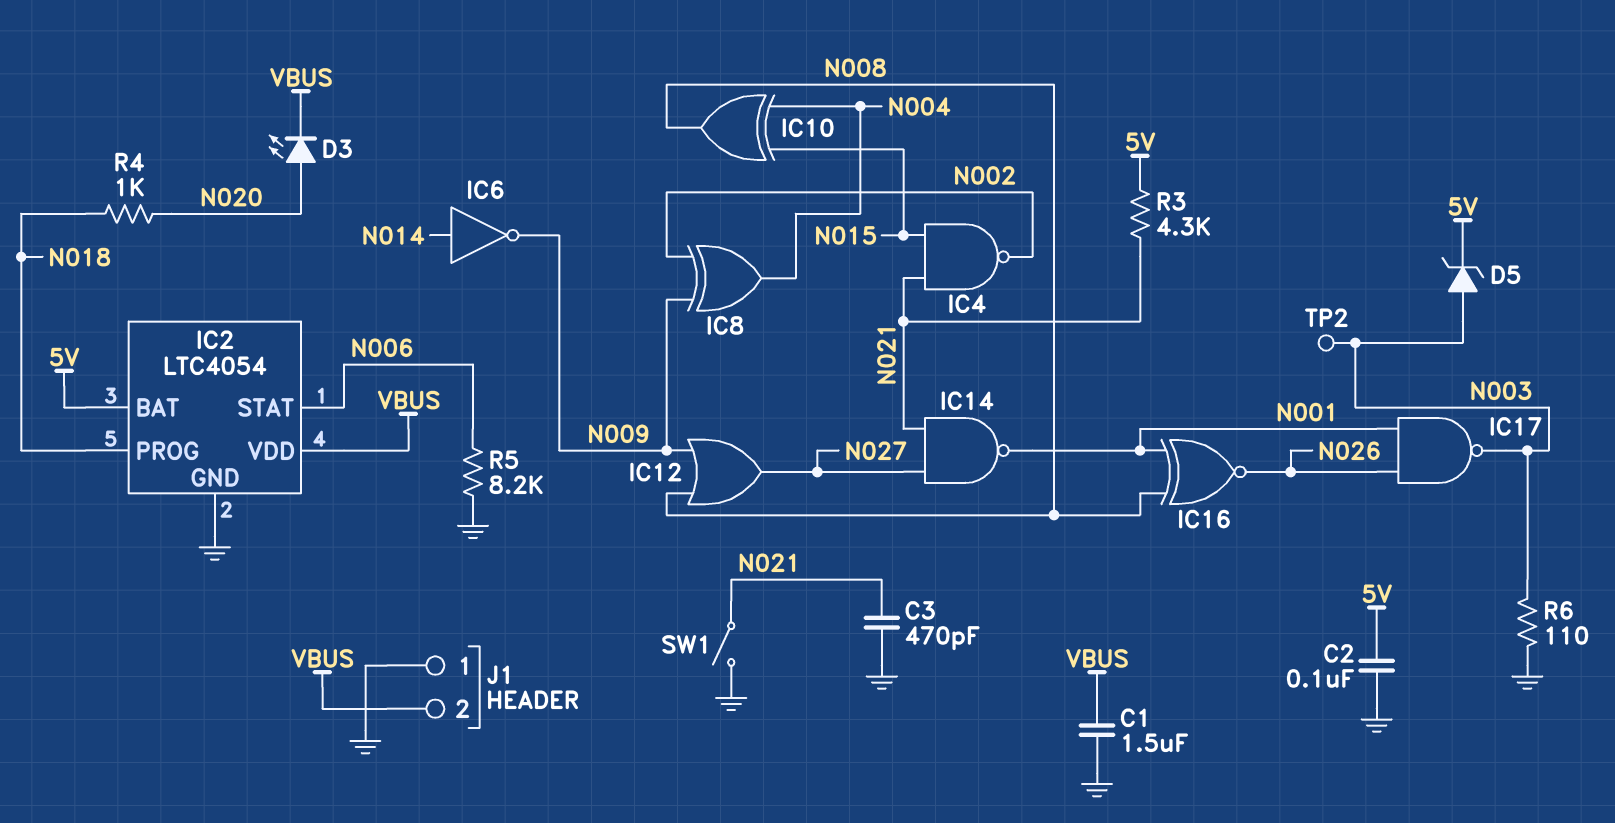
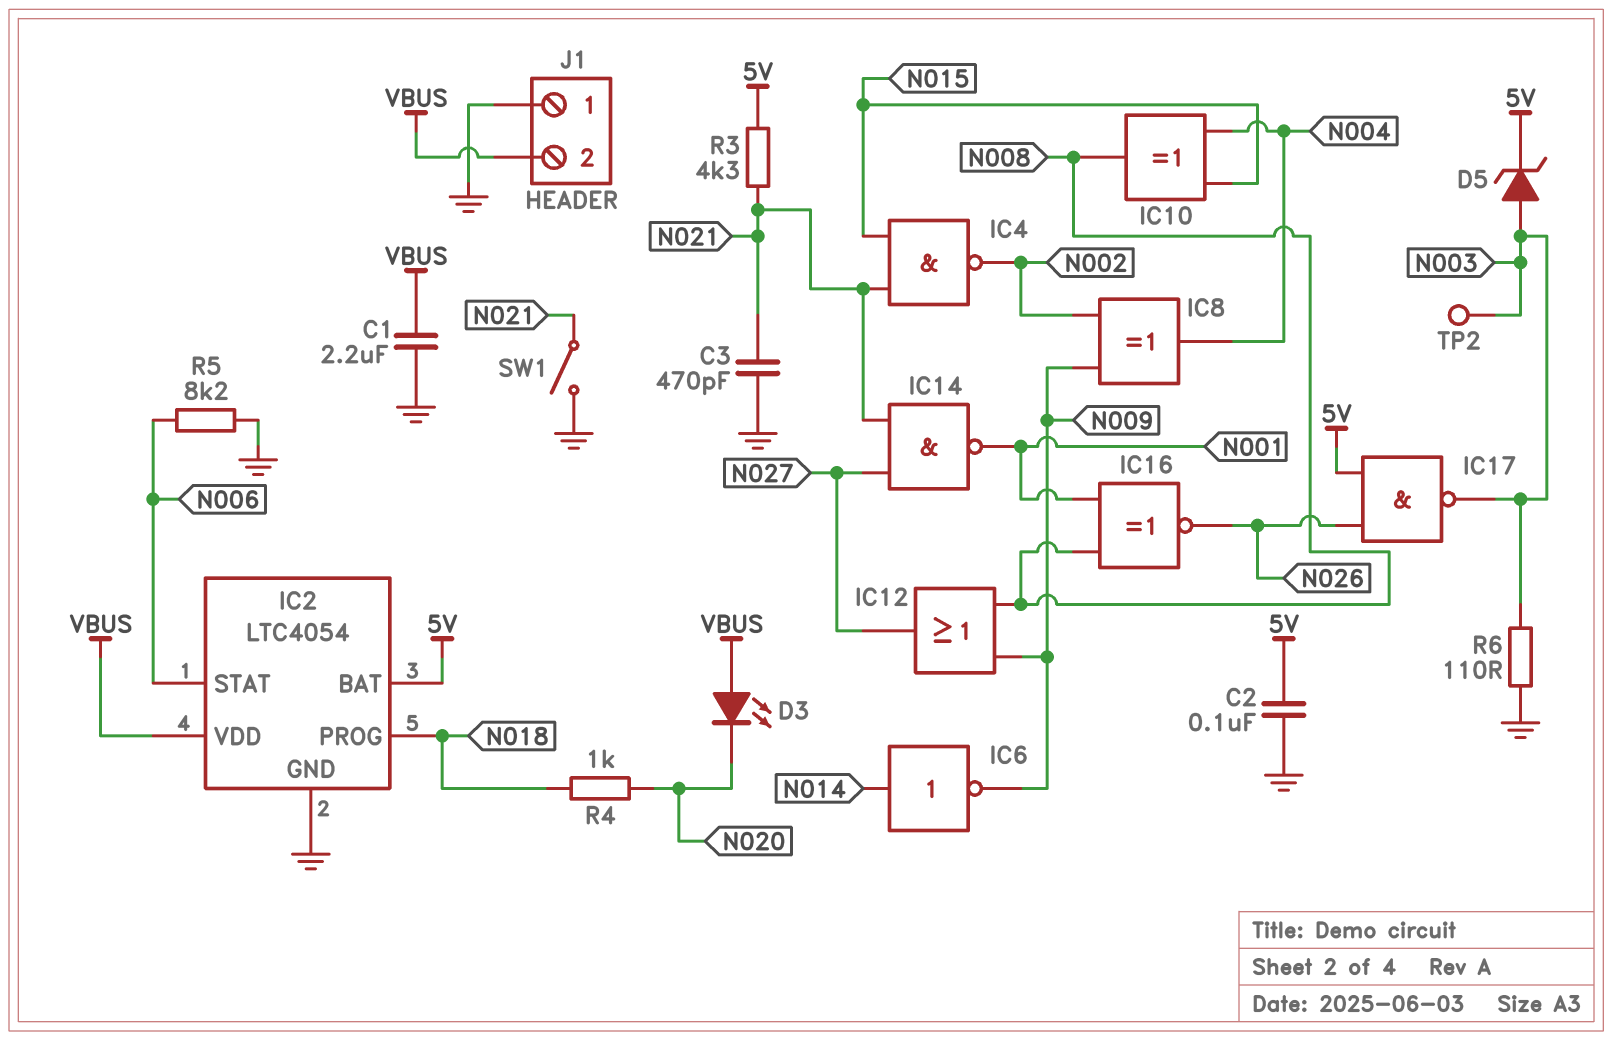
C1: 1.5uF (GND, VBUS) -> 2.2uF (GND, VBUS)
D3: LED (A N020, K VBUS) -> LED (A VBUS, K N020)
IC17: NAND (in N001, in N026, out N003) -> NAND (in 5V, in N026, out N003)

